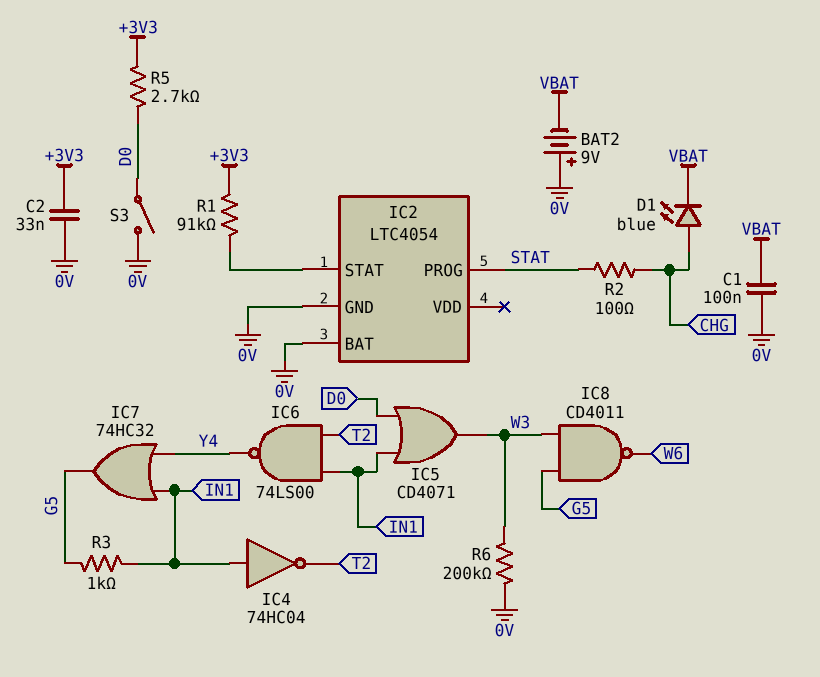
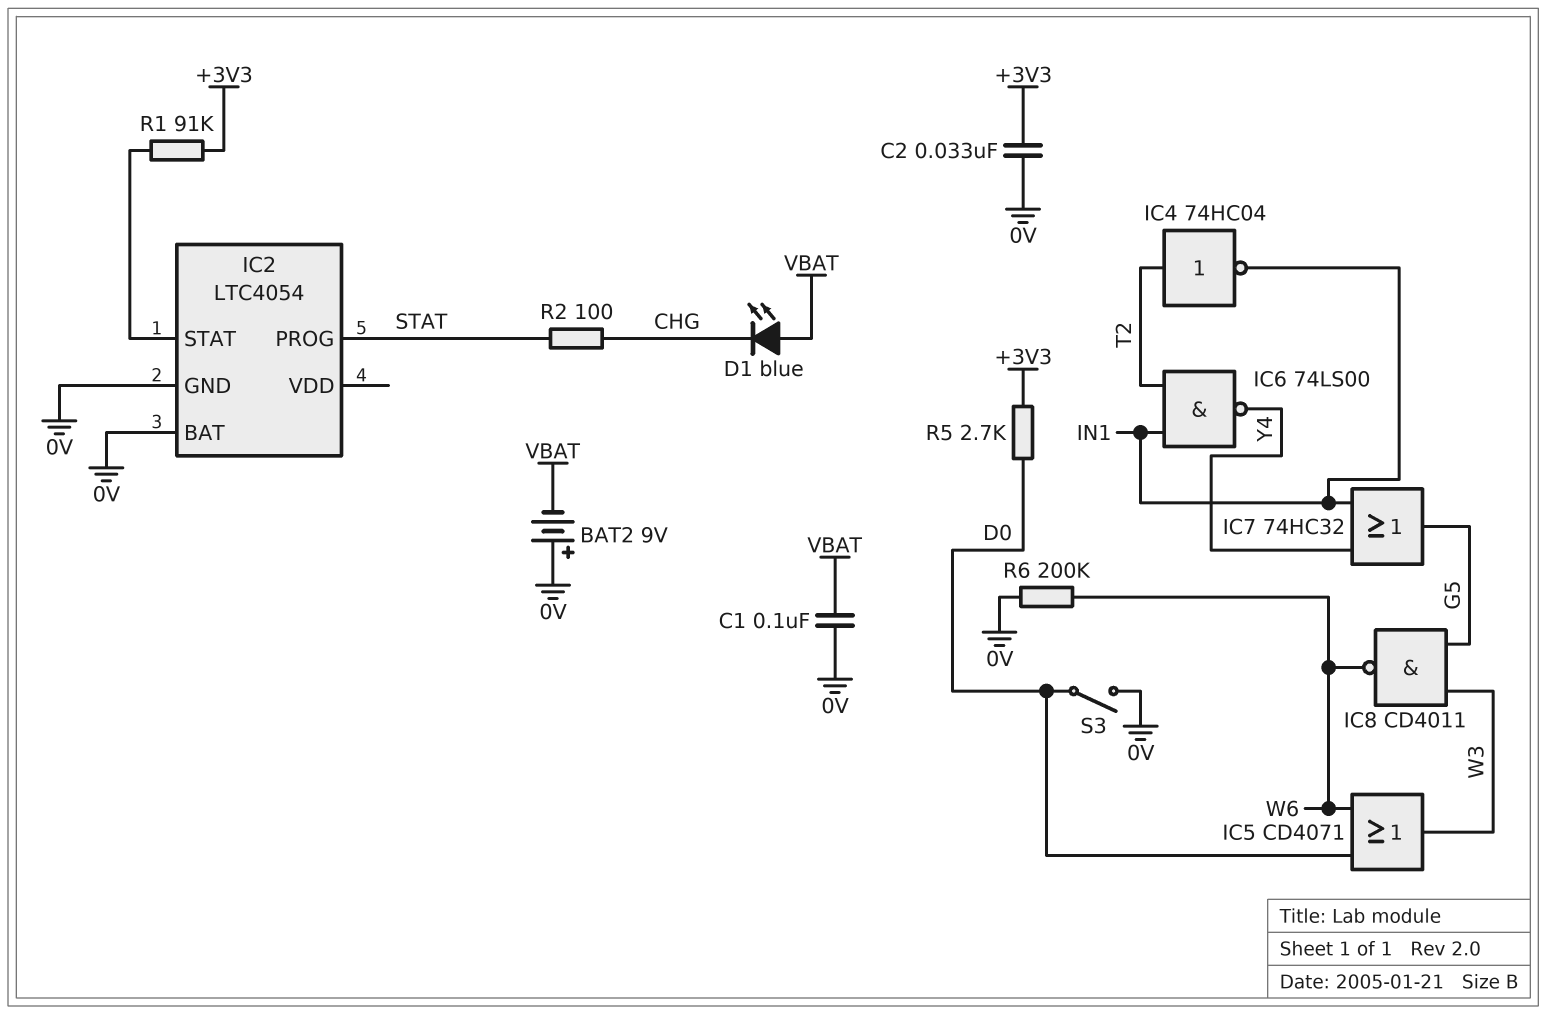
D1: LED blue (A CHG, K VBAT) -> LED blue (A VBAT, K CHG)
IC4: NOT 74HC04 (in IN1, out T2) -> NOT 74HC04 (in T2, out IN1)
IC5: OR CD4071 (in D0, in IN1, out W3) -> OR CD4071 (in D0, in W6, out W3)
R3: 1k (G5, IN1) -> none
R6: 200k (0V, W3) -> 200k (0V, W6)

